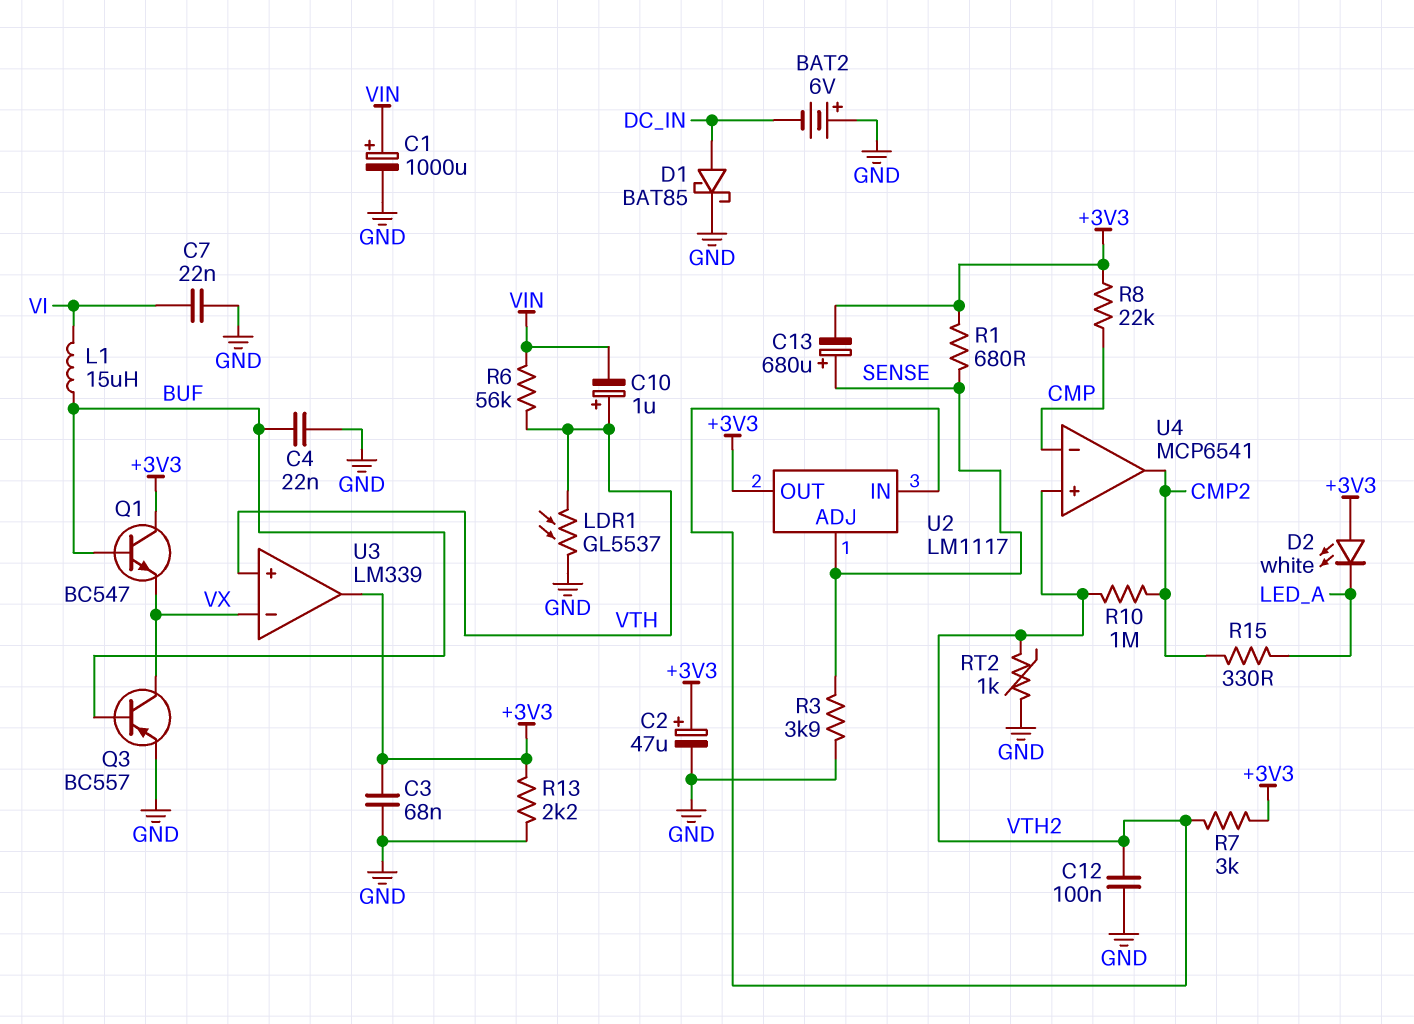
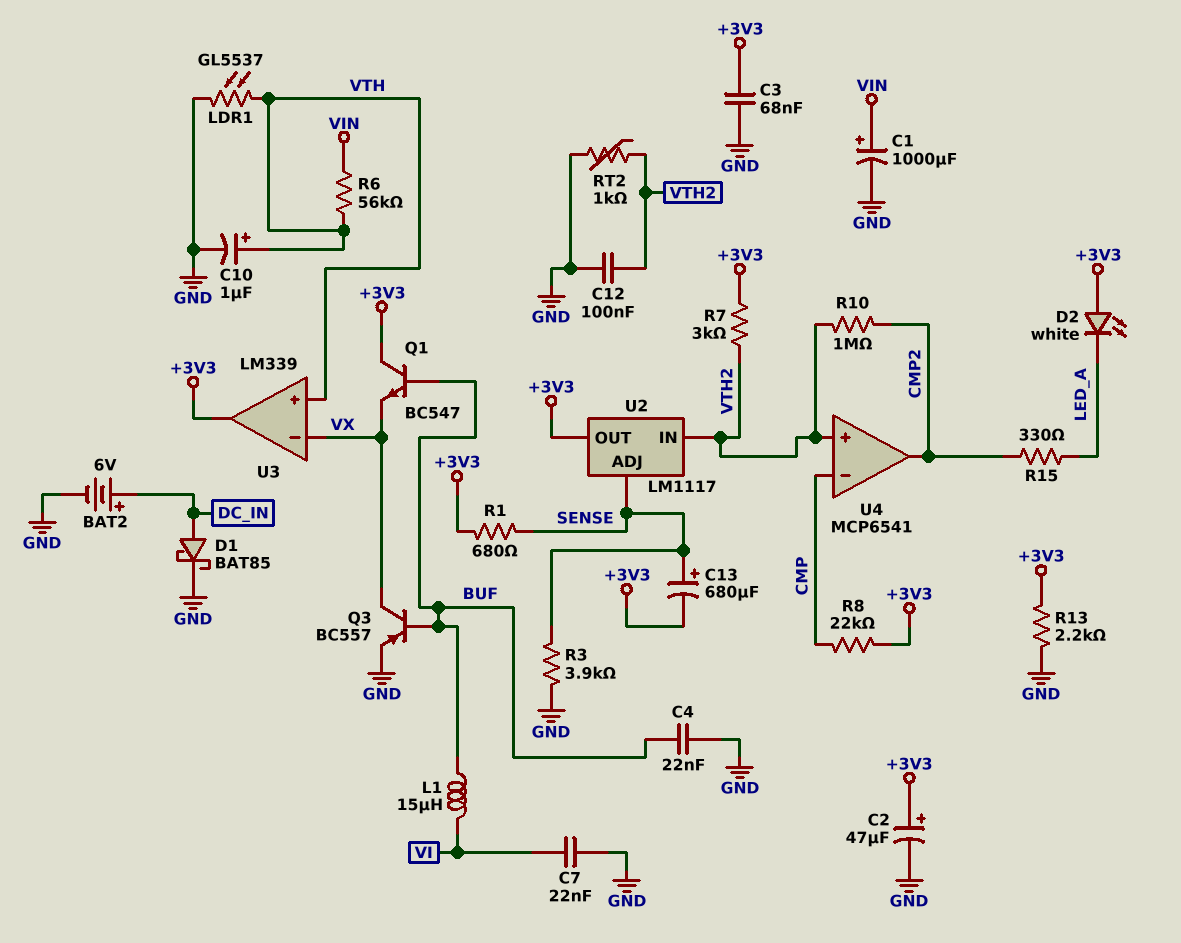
BAT2: 6V (plus GND, minus DC_IN) -> 6V (plus DC_IN, minus GND)
C10: 1uF (plus VTH, minus VIN) -> 1uF (plus VTH, minus GND)

